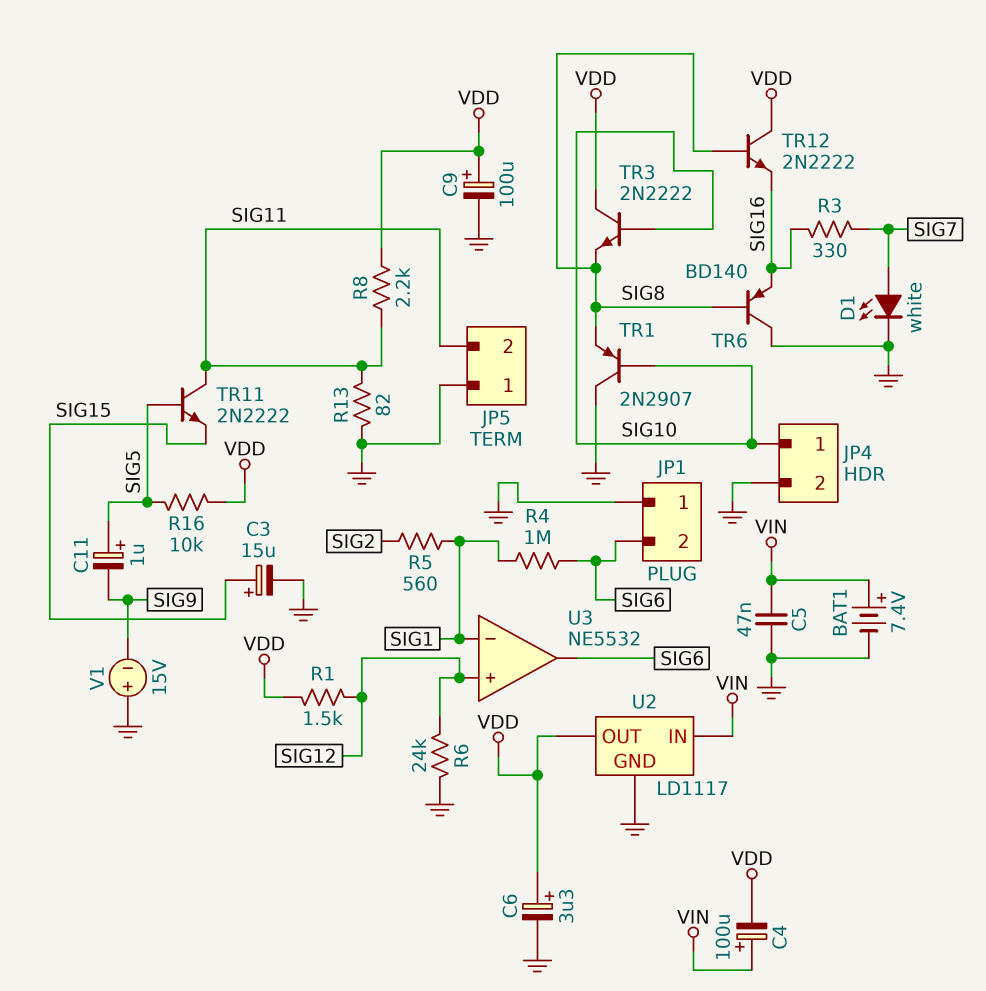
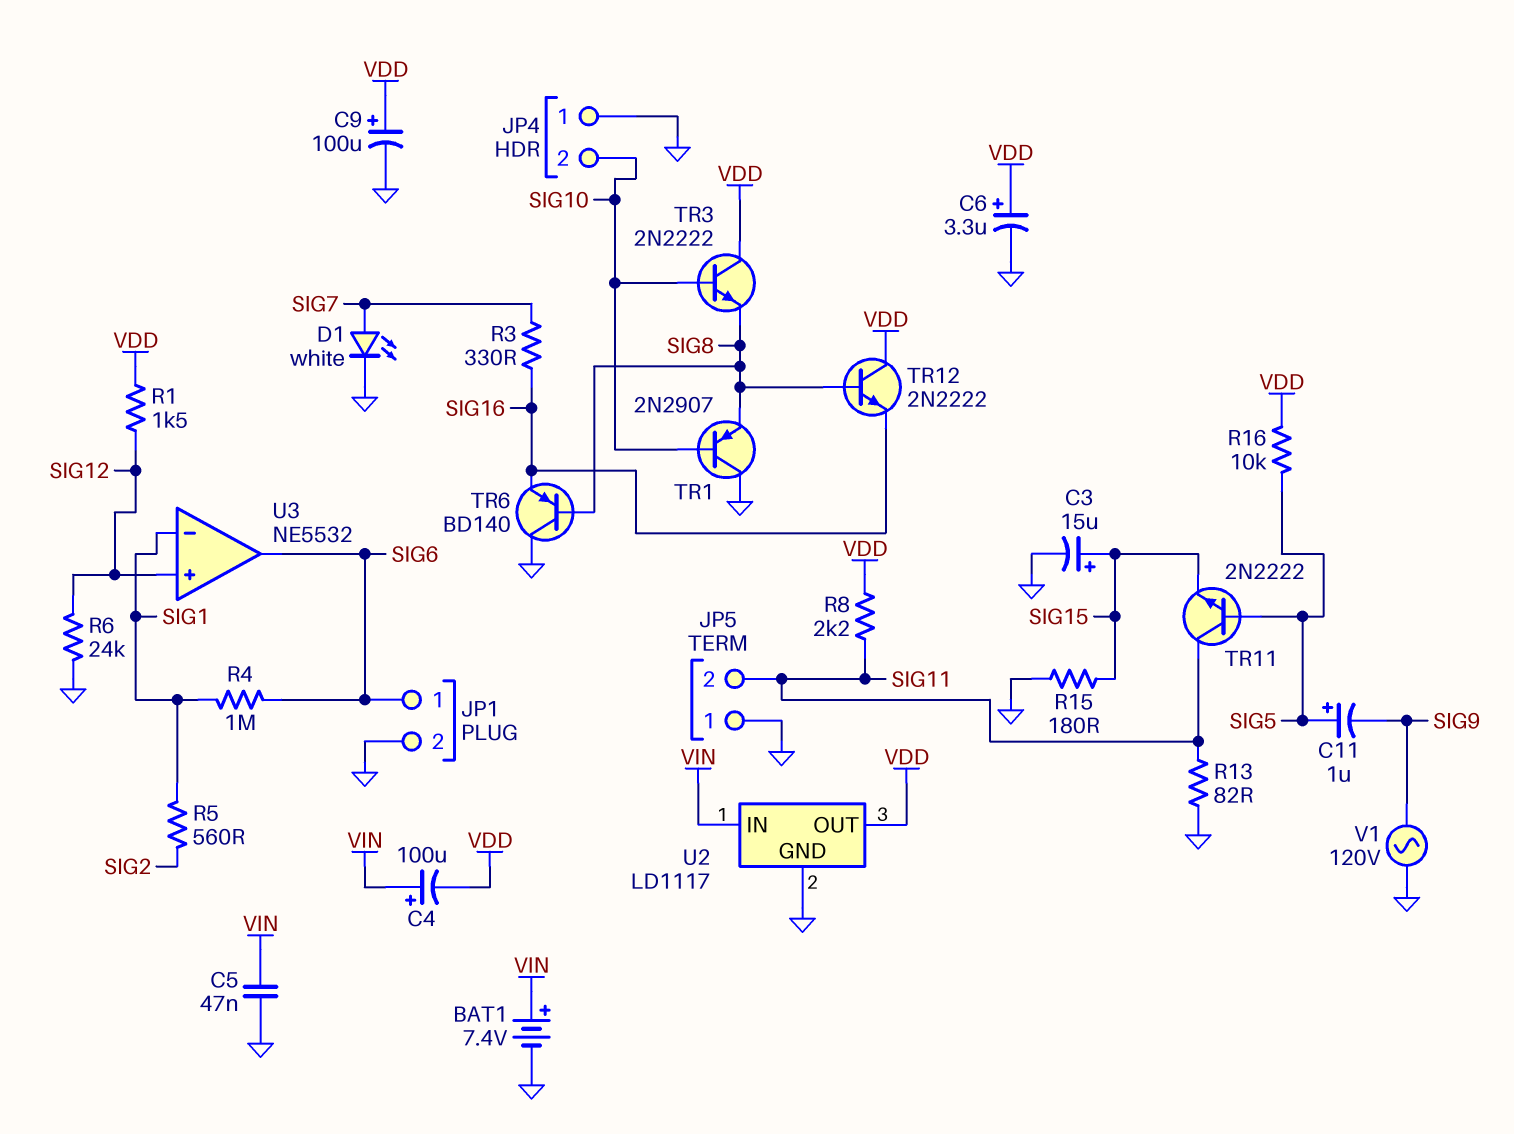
JP1 pin 1: GND -> SIG6
JP1 pin 2: SIG6 -> GND
JP4 pin 1: SIG10 -> GND
JP4 pin 2: GND -> SIG10
R15: none -> 180 (GND, SIG15)
V1: 15V (plus GND, minus SIG9) -> AC 120V (GND, SIG9)

